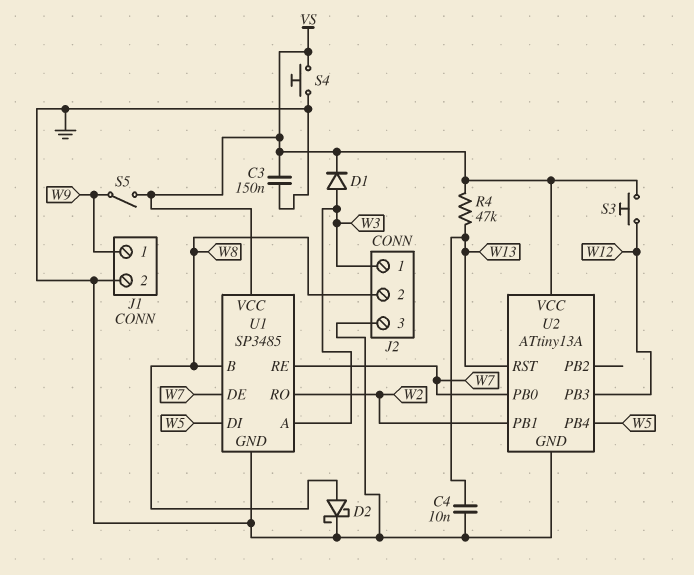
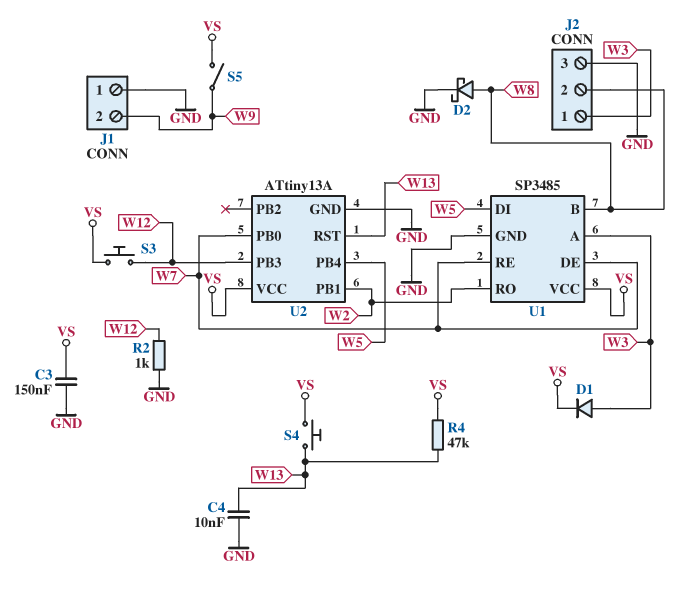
J1 pin 1: W9 -> GND
J1 pin 2: GND -> W9
R2: none -> 1k (GND, W12)
S4: button (GND, VS) -> button (VS, W13)

